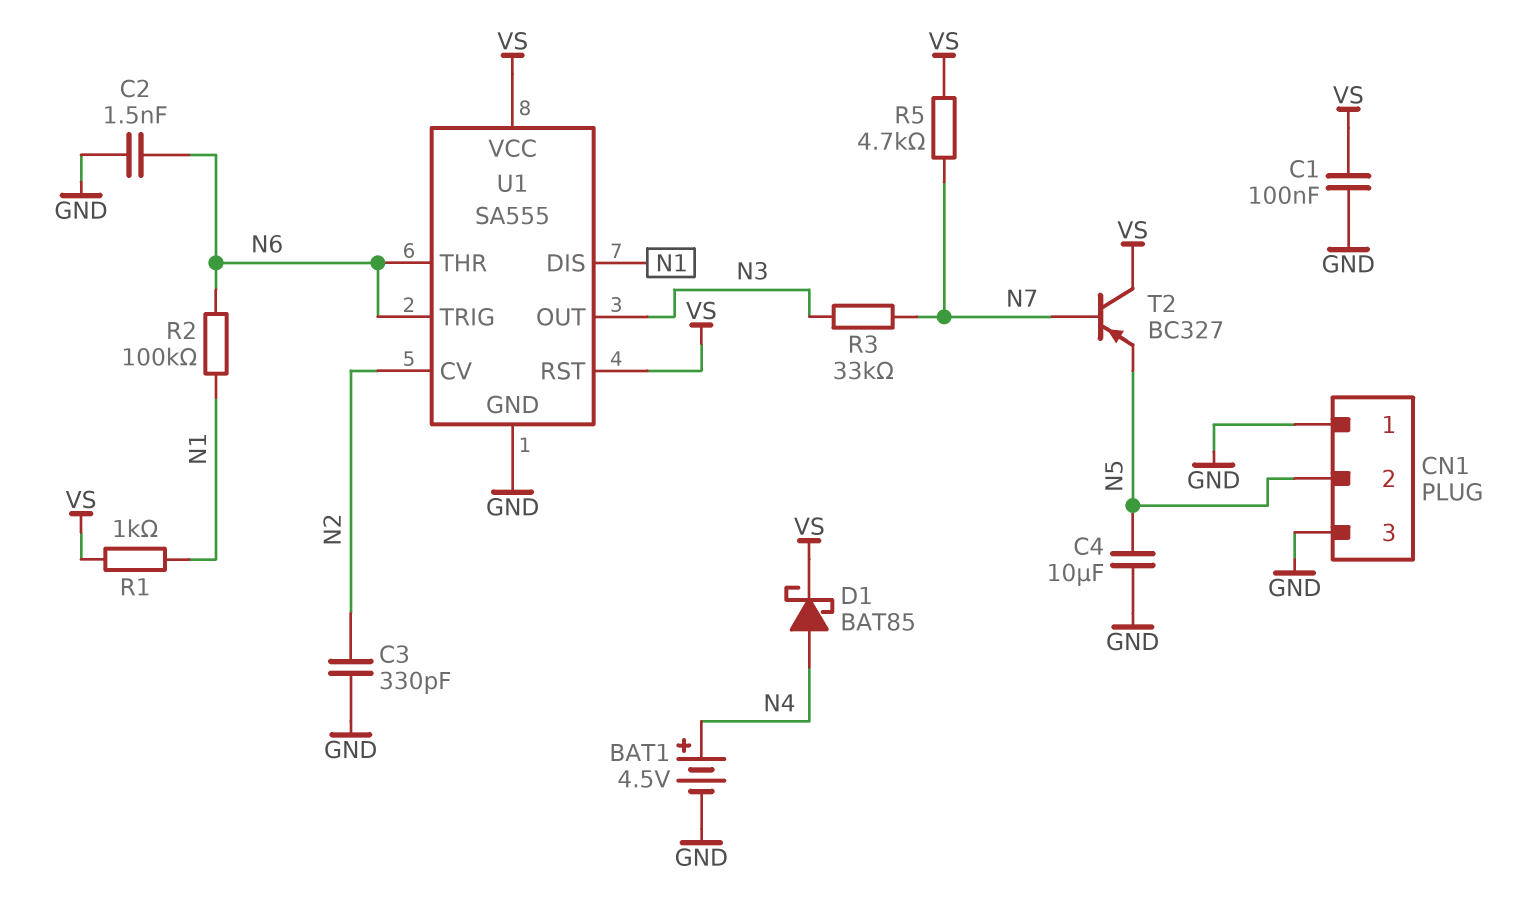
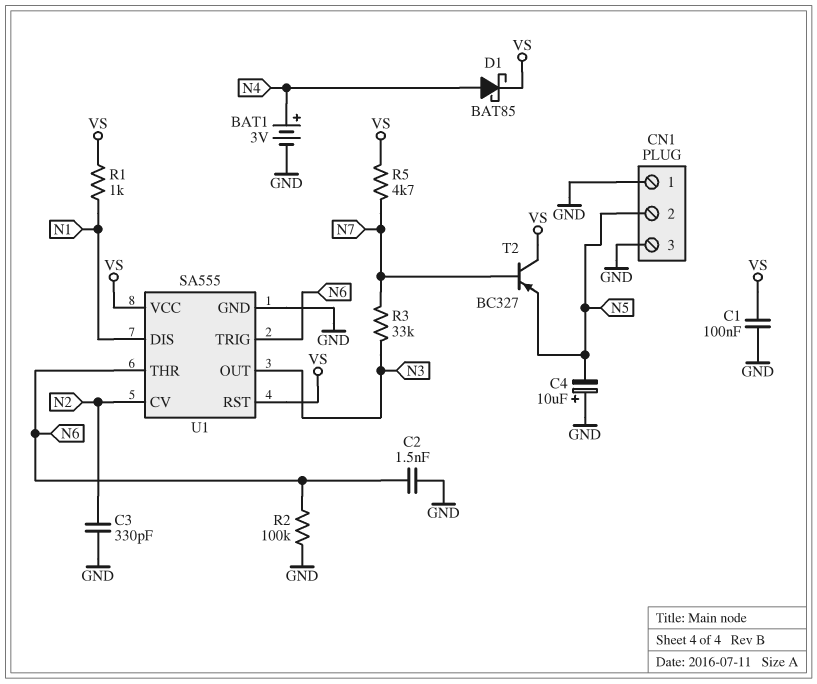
BAT1: 4.5V (plus N4, minus GND) -> 3V (plus N4, minus GND)
C4: 10uF (GND, N5) -> 10uF (plus GND, minus N5)
R2: 100k (N1, N6) -> 100k (GND, N6)

